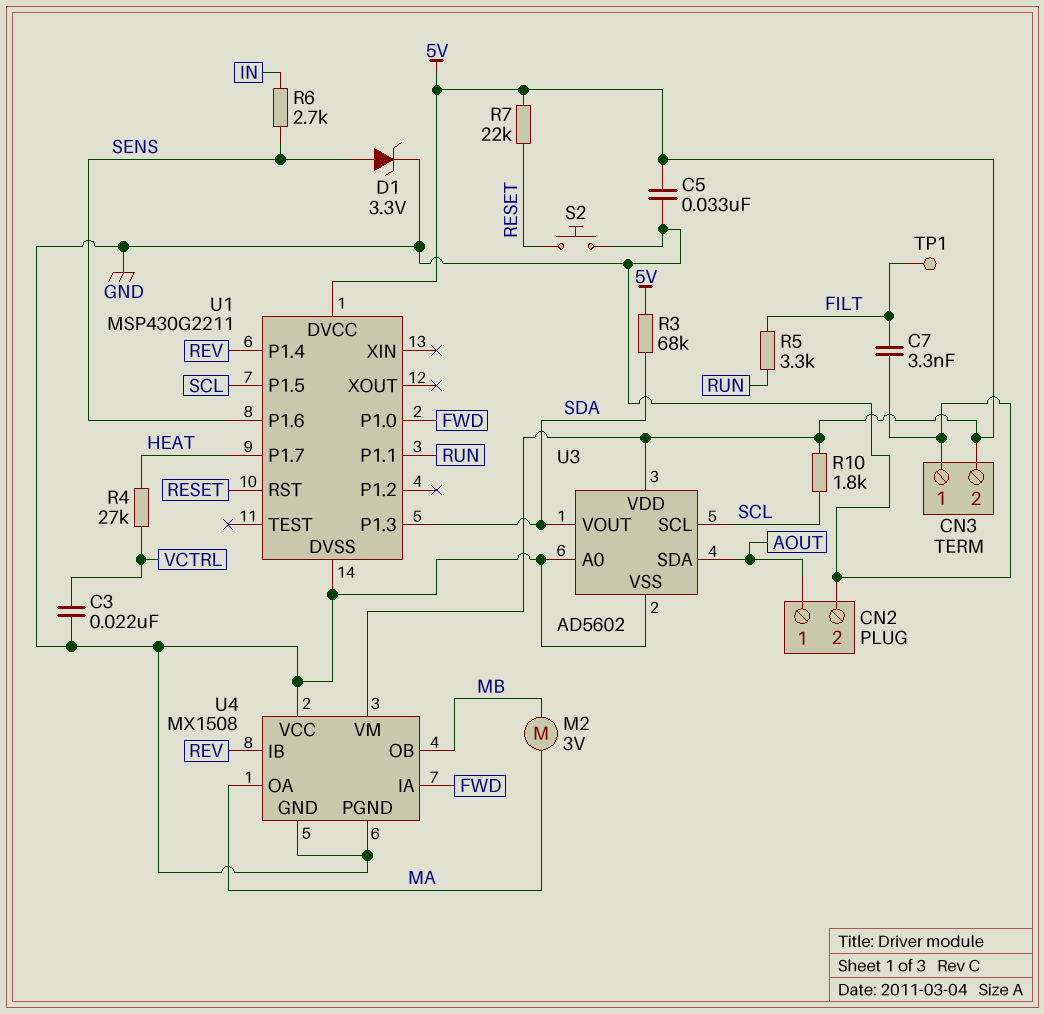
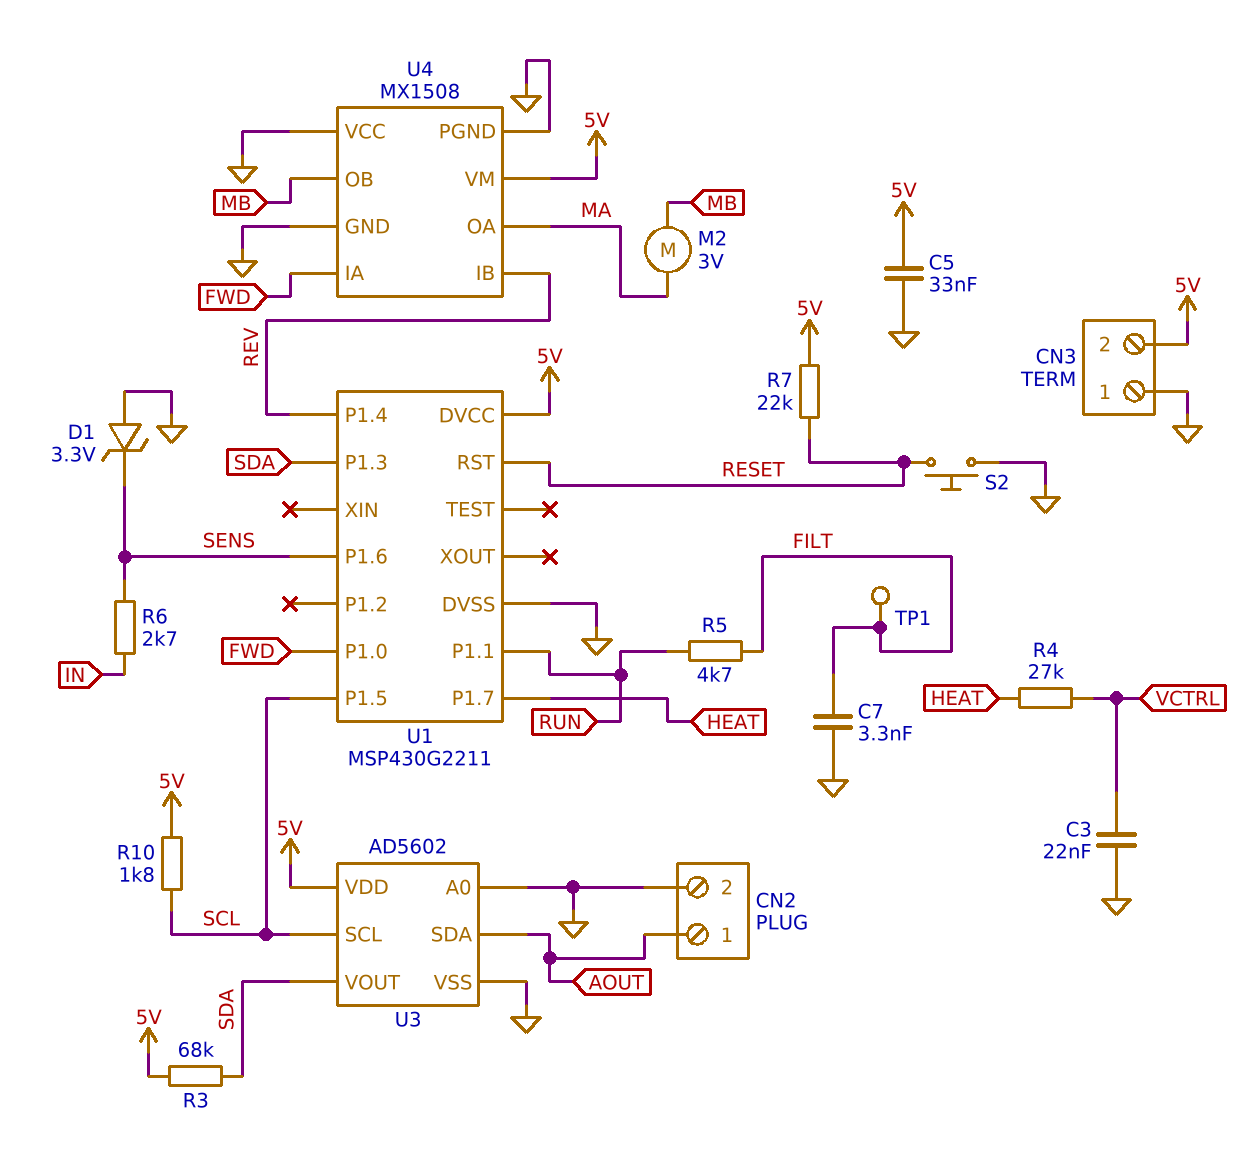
D1: zener 3.3V (A SENS, K GND) -> zener 3.3V (A GND, K SENS)
R5: 3.3k (FILT, RUN) -> 4.7k (FILT, RUN)

